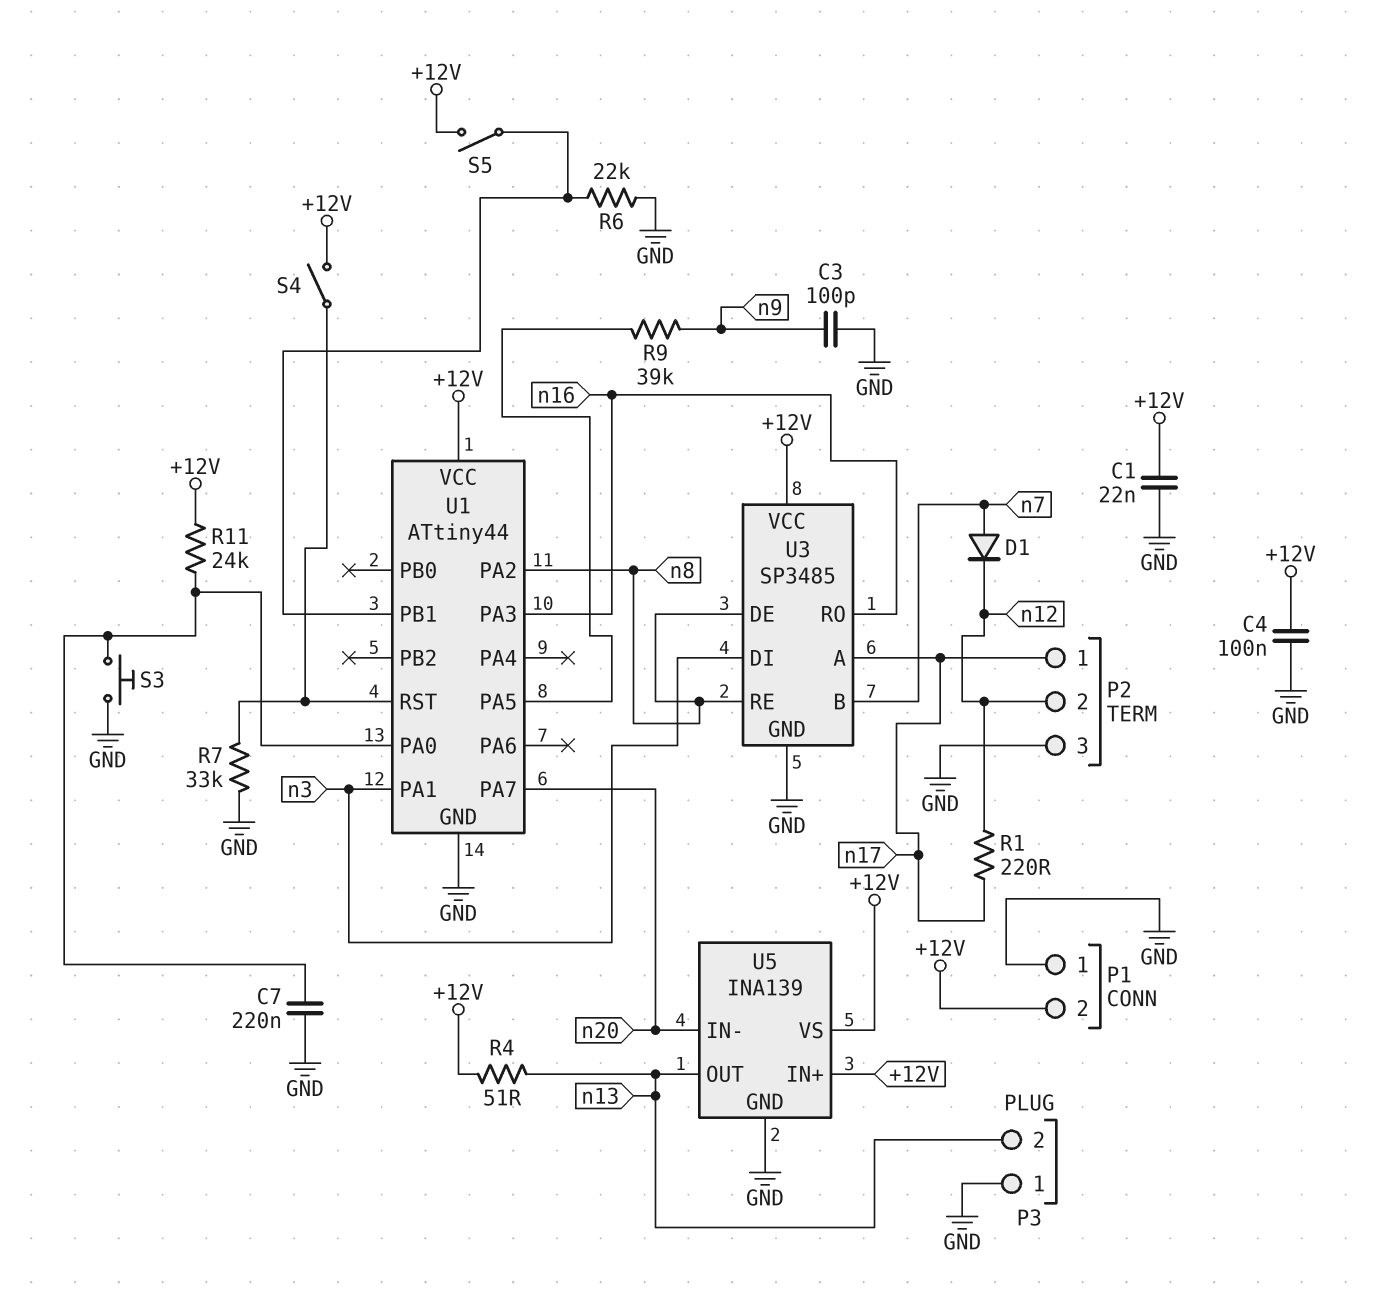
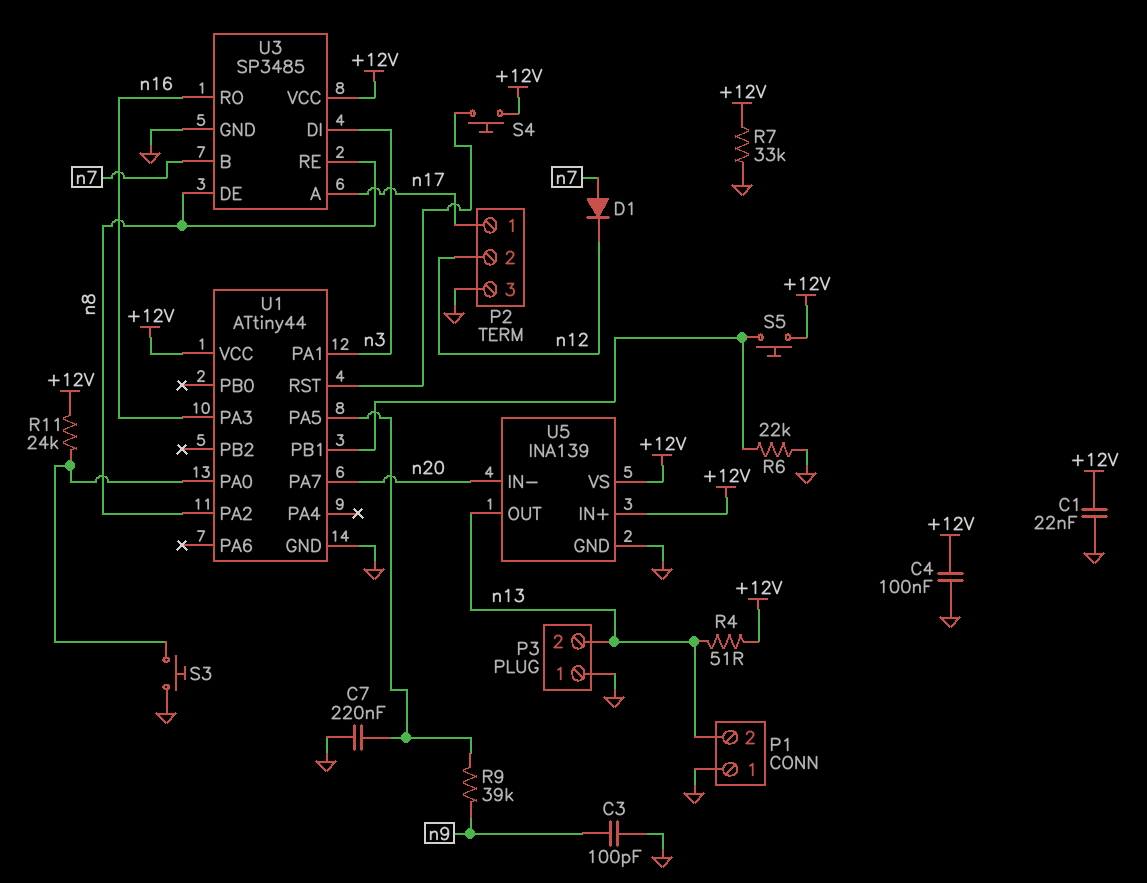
C7: 220nF (GND, U1/PA0) -> 220nF (GND, U1/PA5)
P1 pin 2: +12V -> n13
R1: 220 (n12, n17) -> none
R7: 33k (GND, U1/RST) -> 33k (+12V, GND)
S4: switch (+12V, U1/RST) -> button (+12V, U1/RST)
S5: switch (+12V, U1/PB1) -> button (+12V, U1/PB1)

